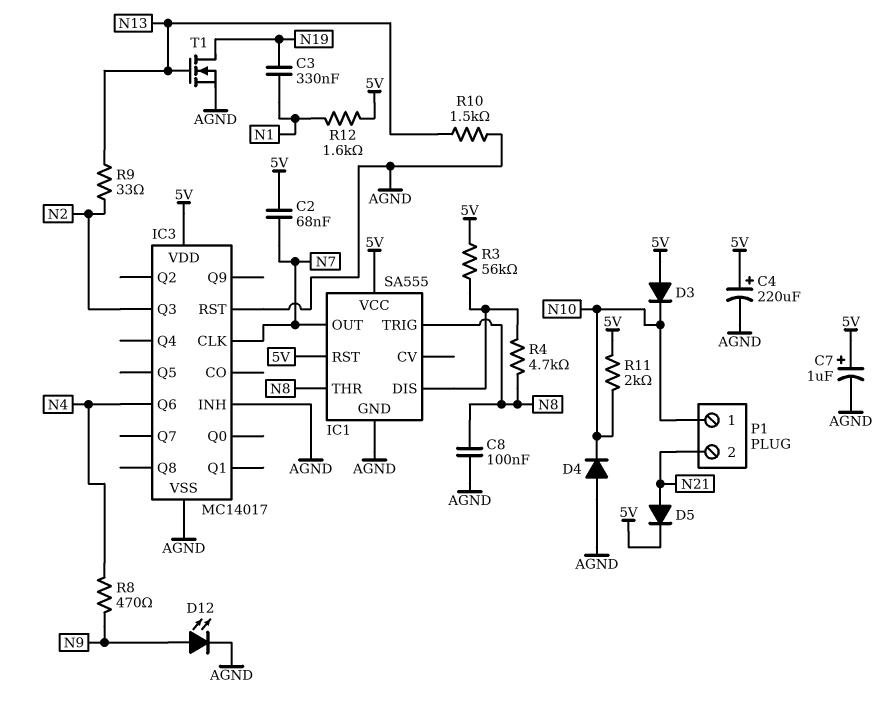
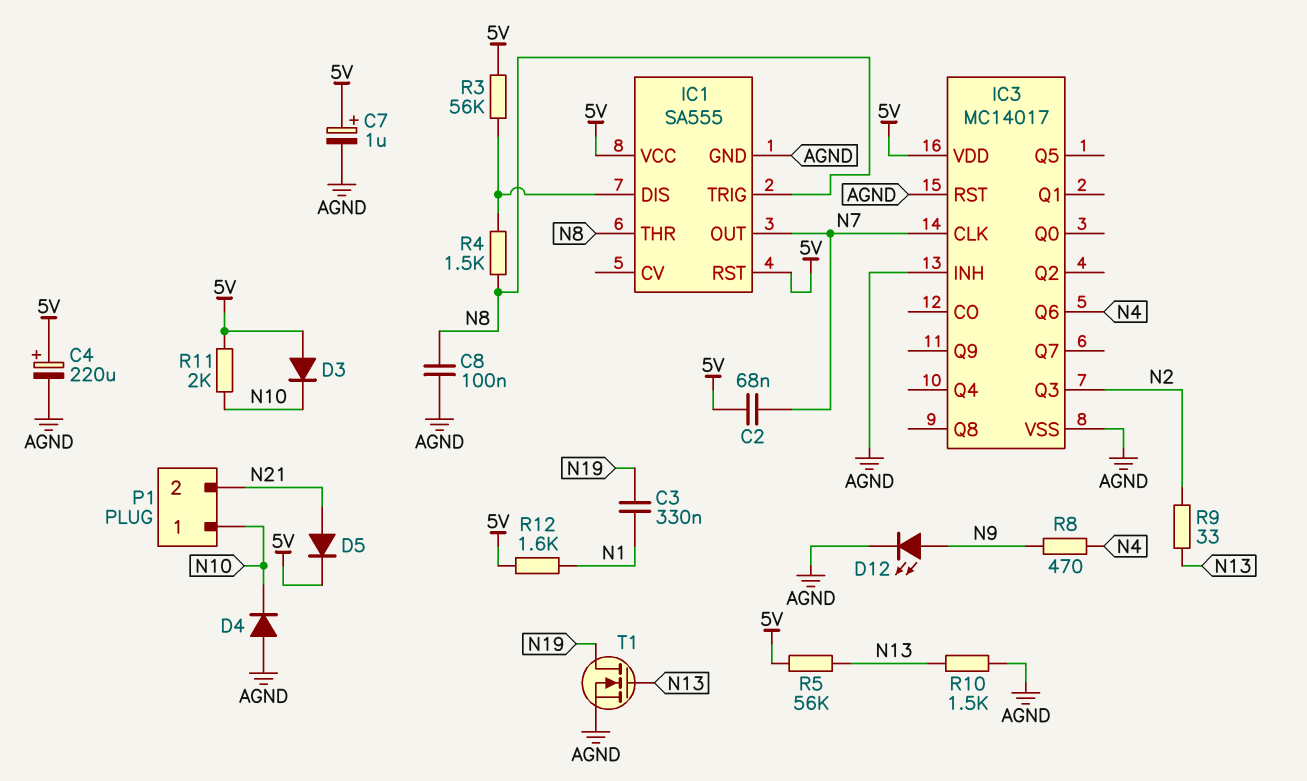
R4: 4.7k (IC1/DIS, N8) -> 1.5k (IC1/DIS, N8)
R5: none -> 56k (5V, N13)

